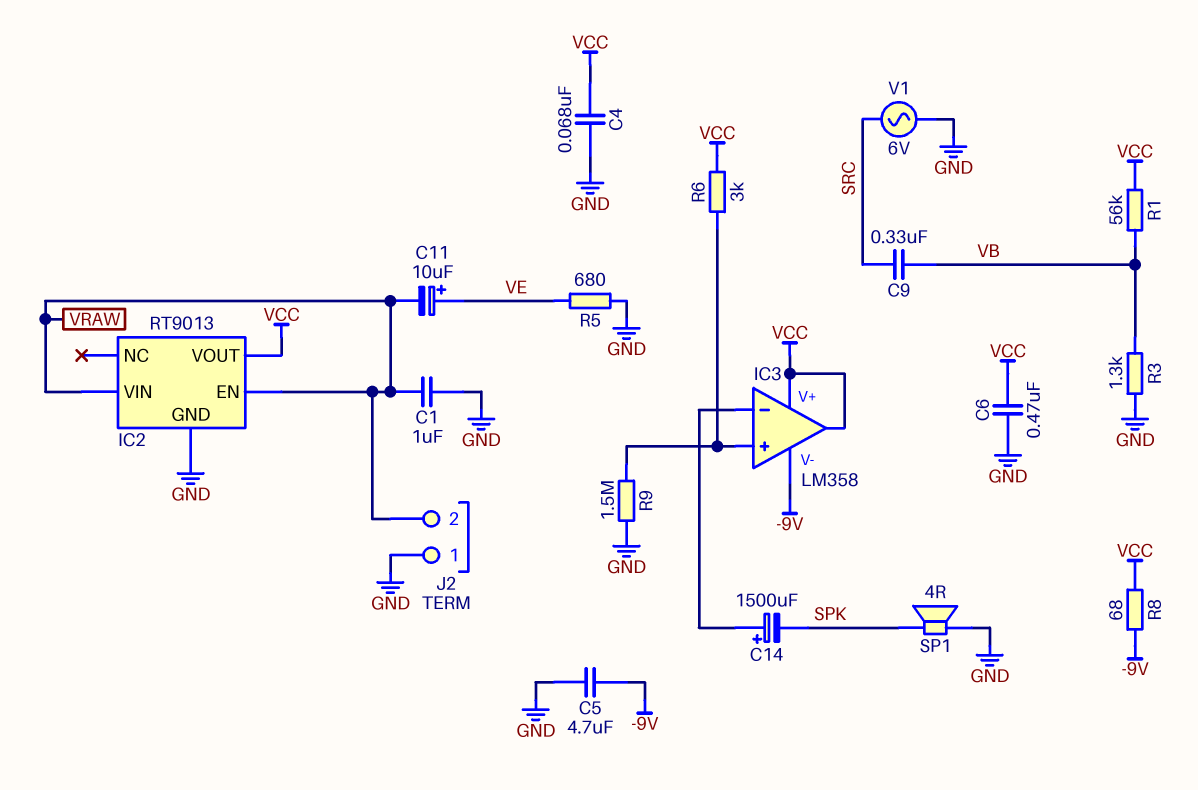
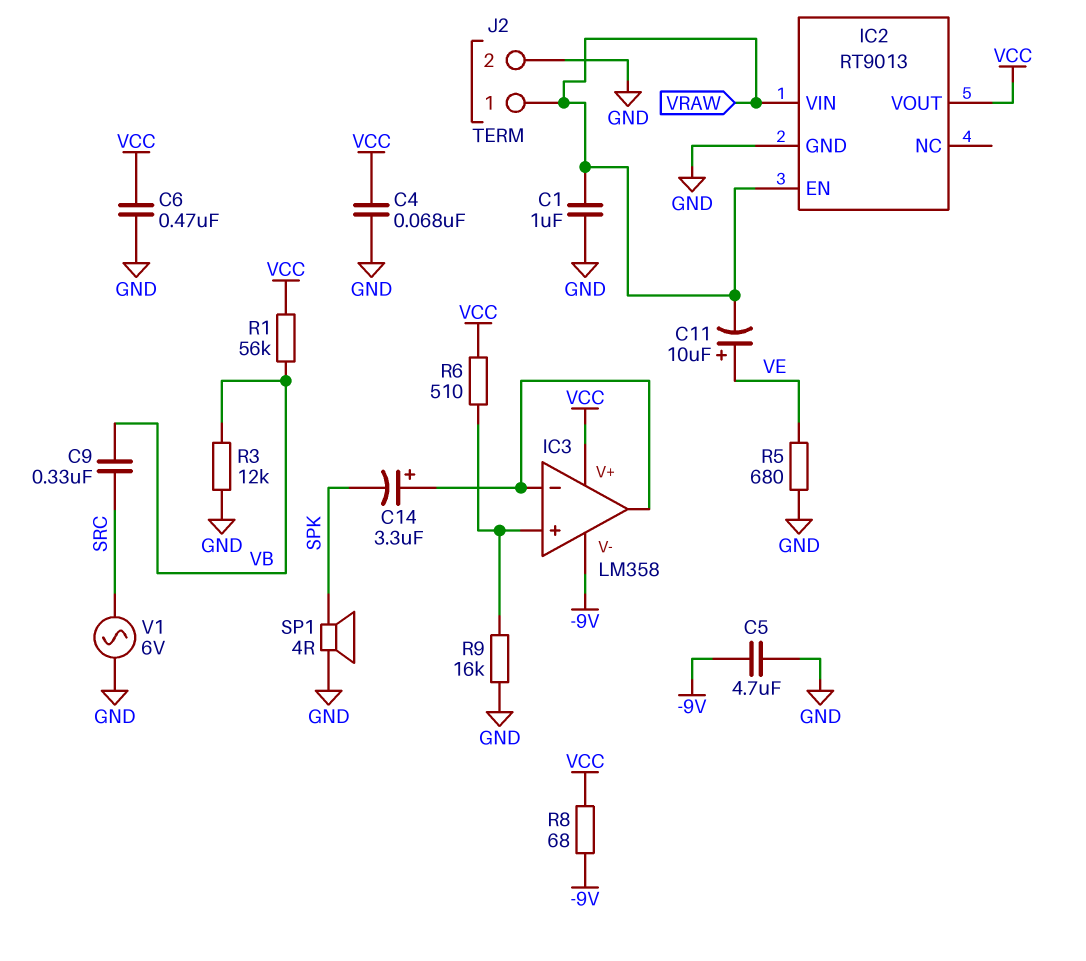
C14: 1500uF (plus IC3/in-, minus SPK) -> 3.3uF (plus IC3/in-, minus SPK)
IC3 pin out: VCC -> IC3/in-
J2 pin 1: GND -> VRAW
J2 pin 2: VRAW -> GND
R3: 1.3k (GND, VB) -> 12k (GND, VB)
R6: 3k (IC3/in+, VCC) -> 510 (IC3/in+, VCC)
R9: 1.5M (GND, IC3/in+) -> 16k (GND, IC3/in+)

